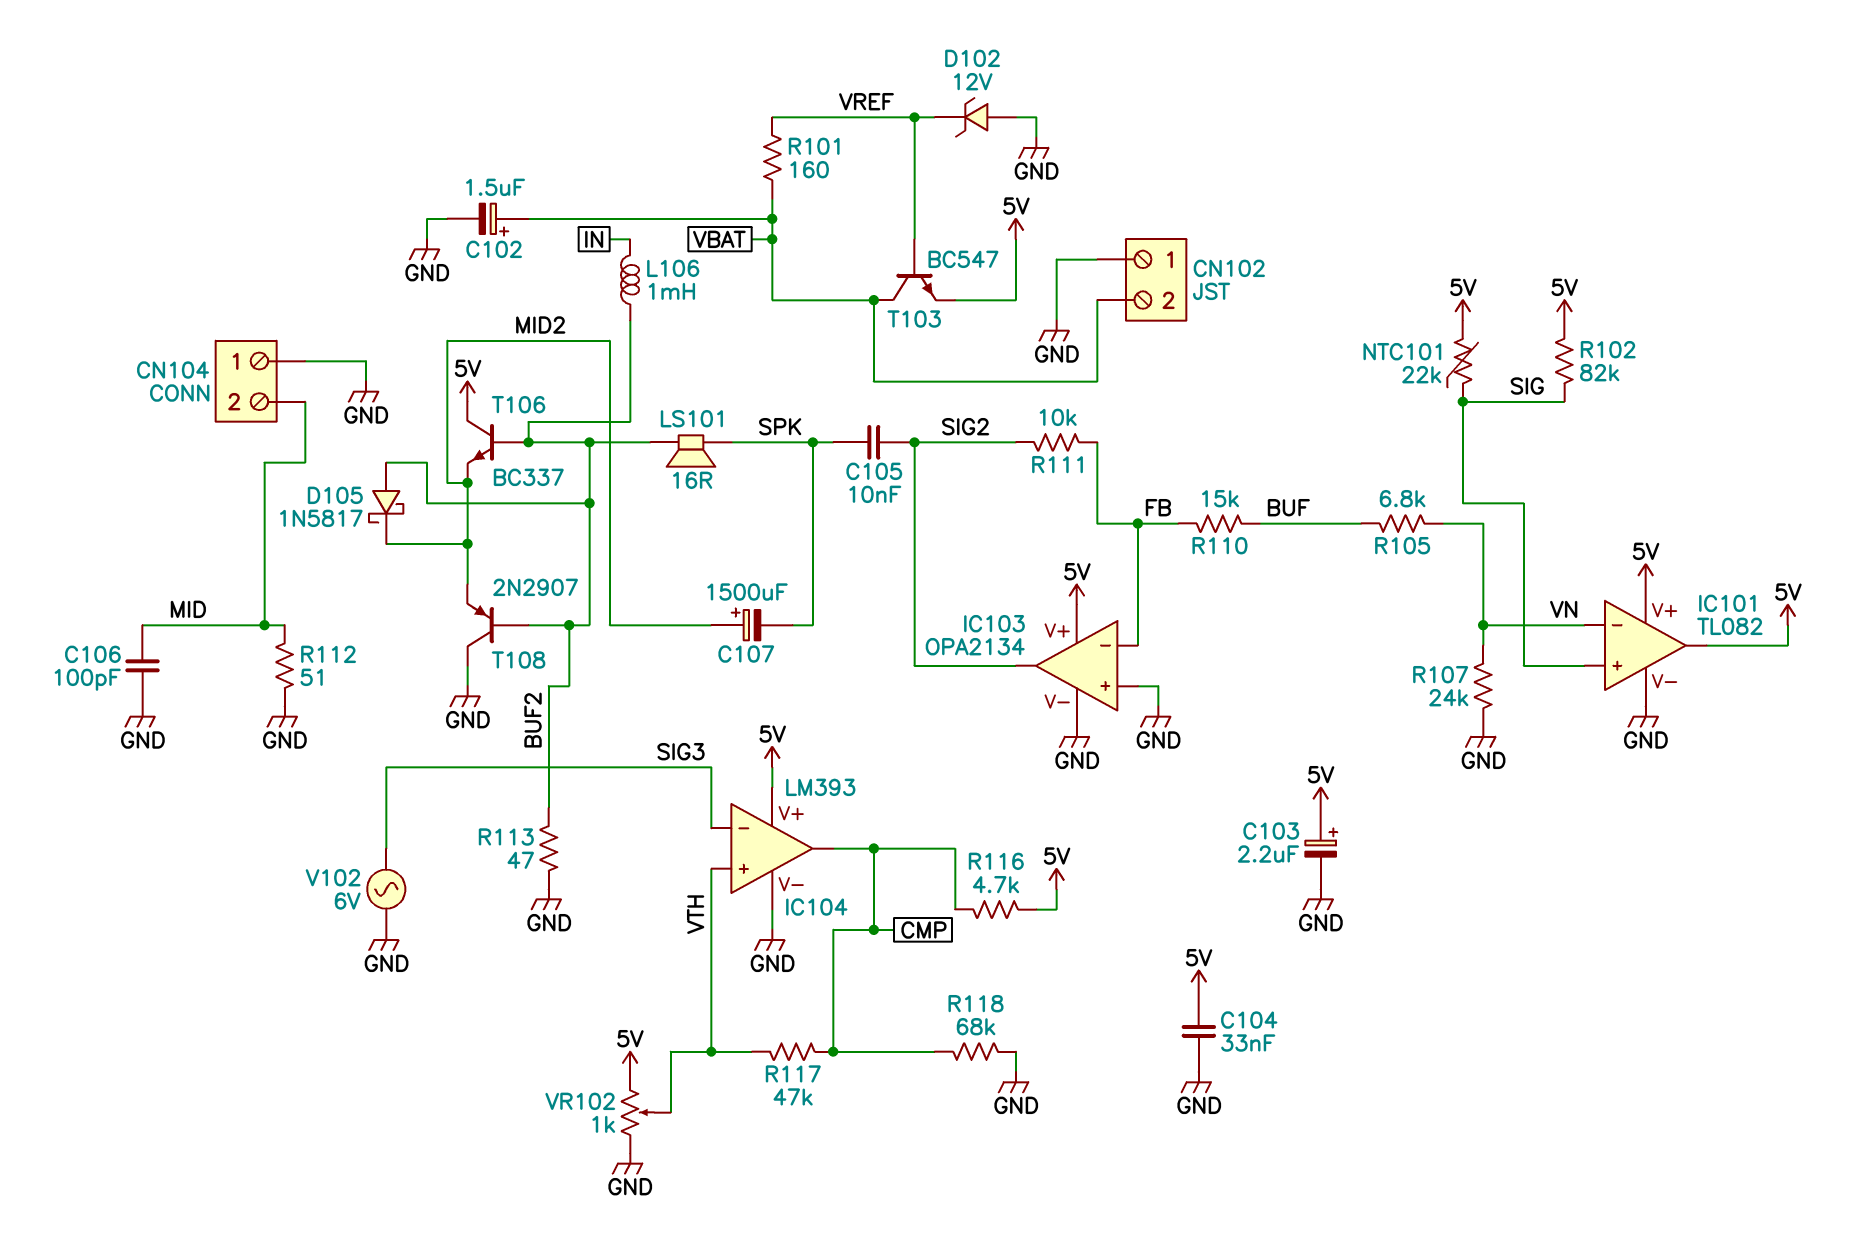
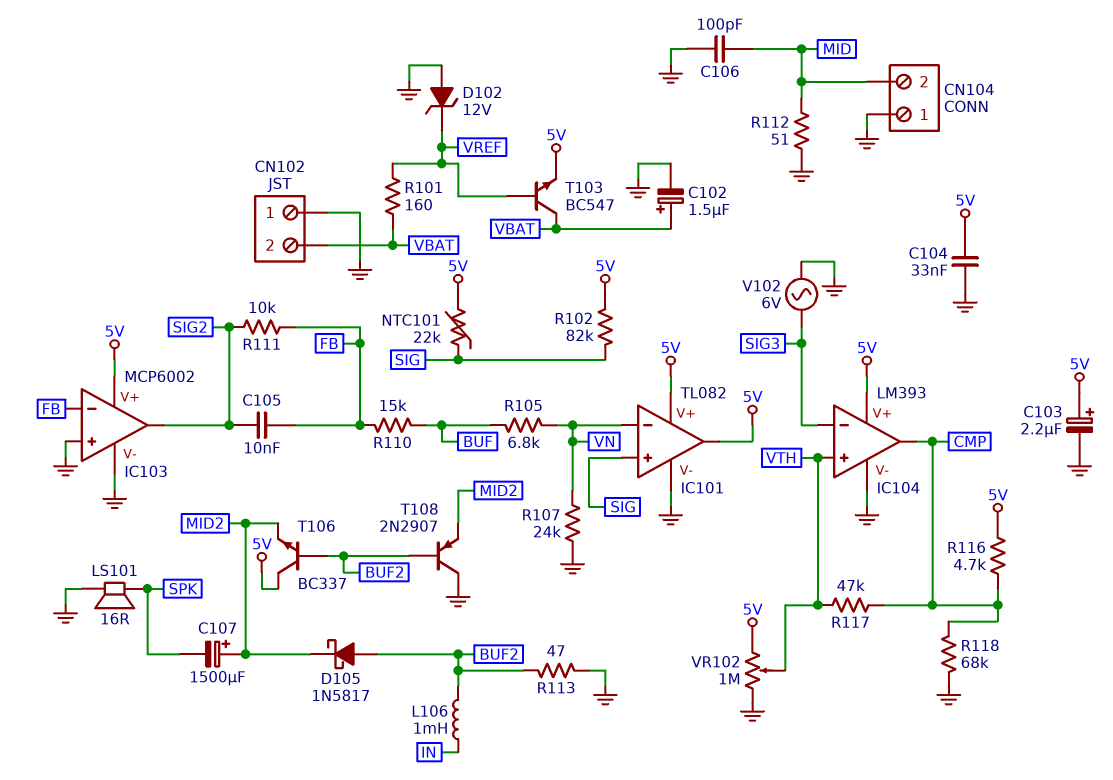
C105: 10nF (SIG2, SPK) -> 10nF (FB, SIG2)
IC103: OPA2134 -> MCP6002
LS101: speaker 16R (BUF2, SPK) -> speaker 16R (GND, SPK)
VR102: 1k (5V, GND, wiper VTH) -> 1M (5V, GND, wiper VTH)

